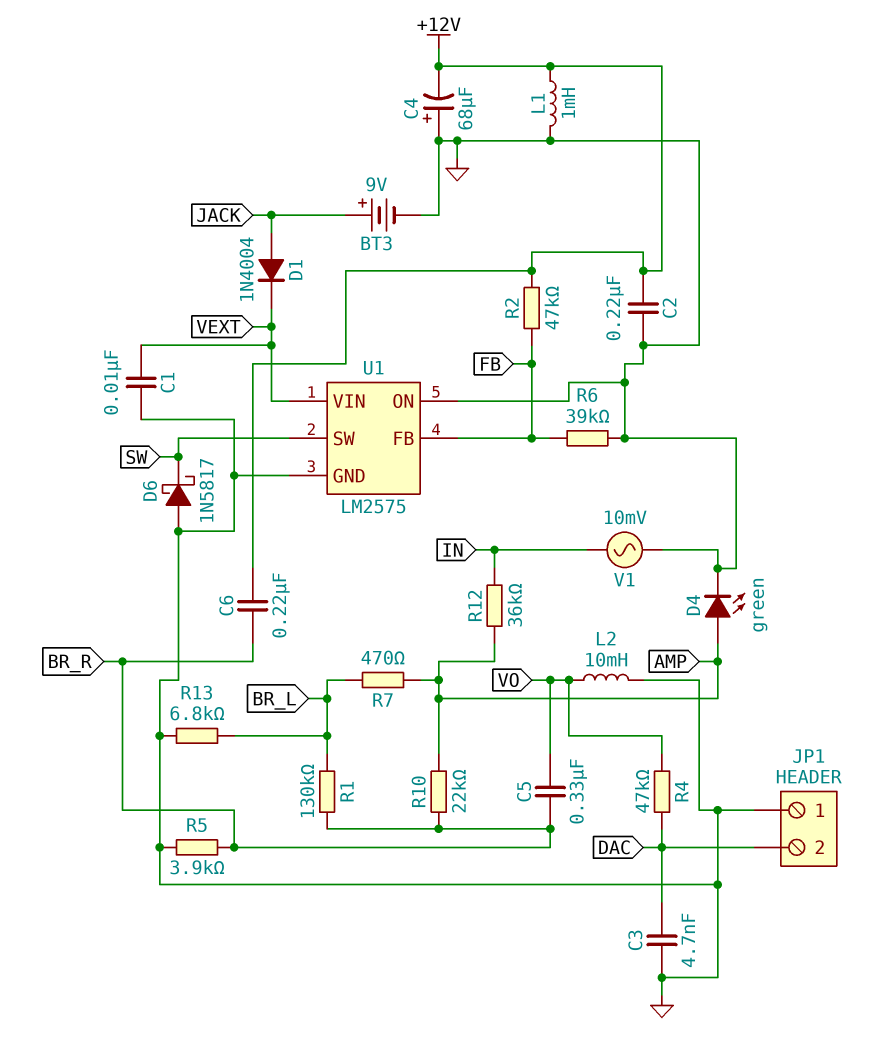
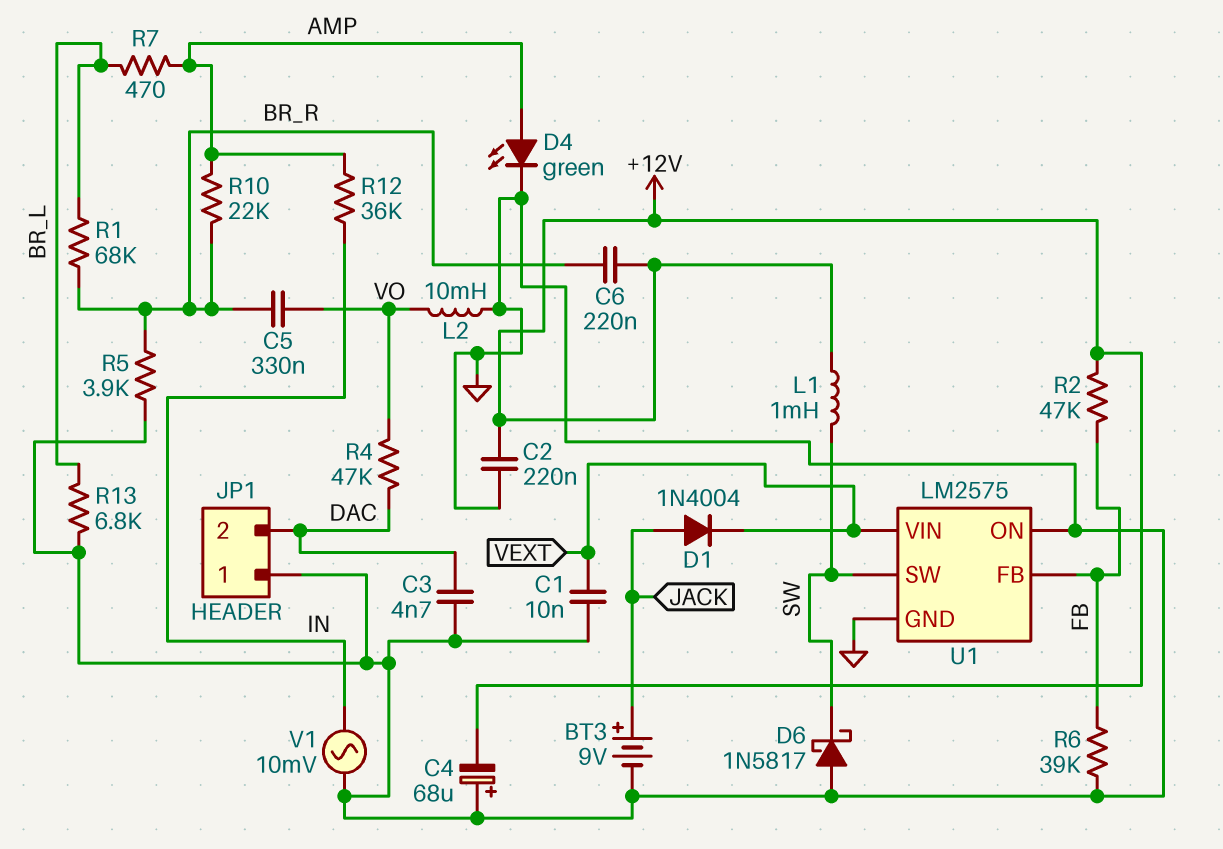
L1: 1mH (+12V, GND) -> 1mH (+12V, SW)
R1: 130k (BR_L, BR_R) -> 68k (BR_L, BR_R)

